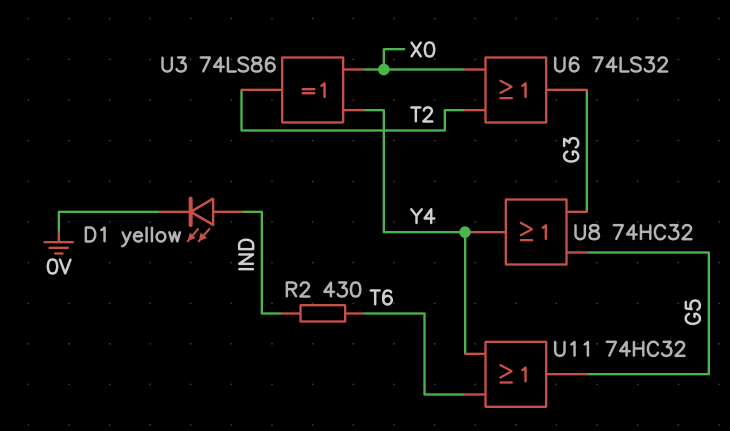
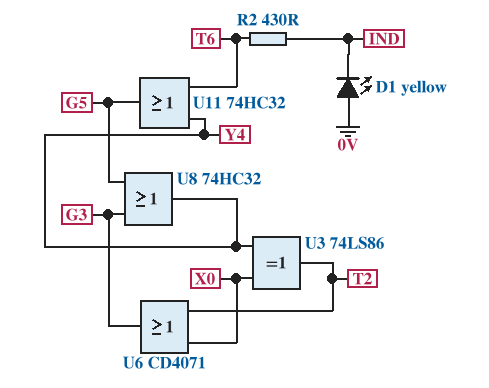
D1: LED yellow (A IND, K 0V) -> LED yellow (A 0V, K IND)
U6: OR 74LS32 (in T2, in X0, out G3) -> OR CD4071 (in T2, in X0, out G3)

